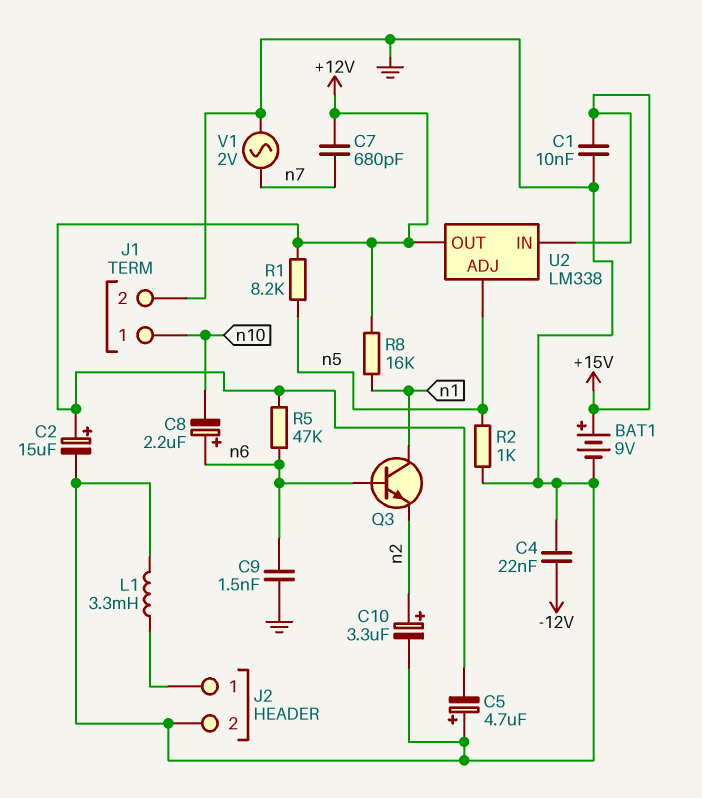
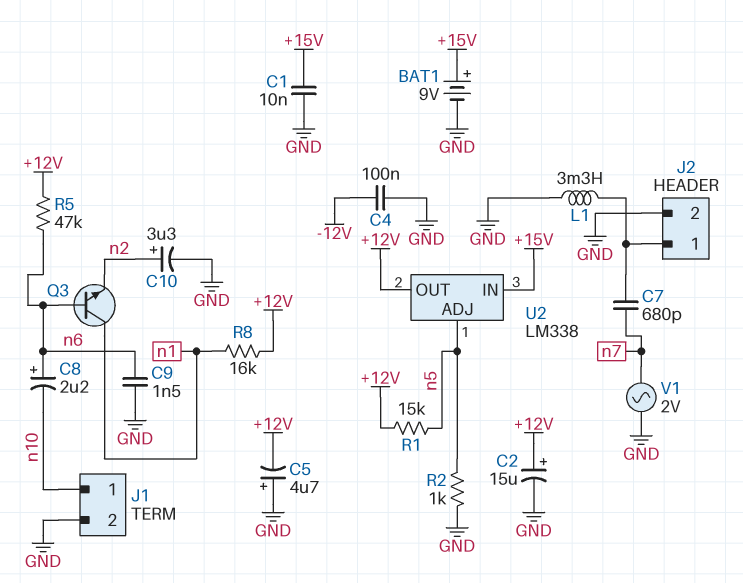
C4: 22nF (-12V, GND) -> 100nF (-12V, GND)
C7: 680pF (+12V, n7) -> 680pF (J2/1, n7)
R1: 8.2k (+12V, n5) -> 15k (+12V, n5)

